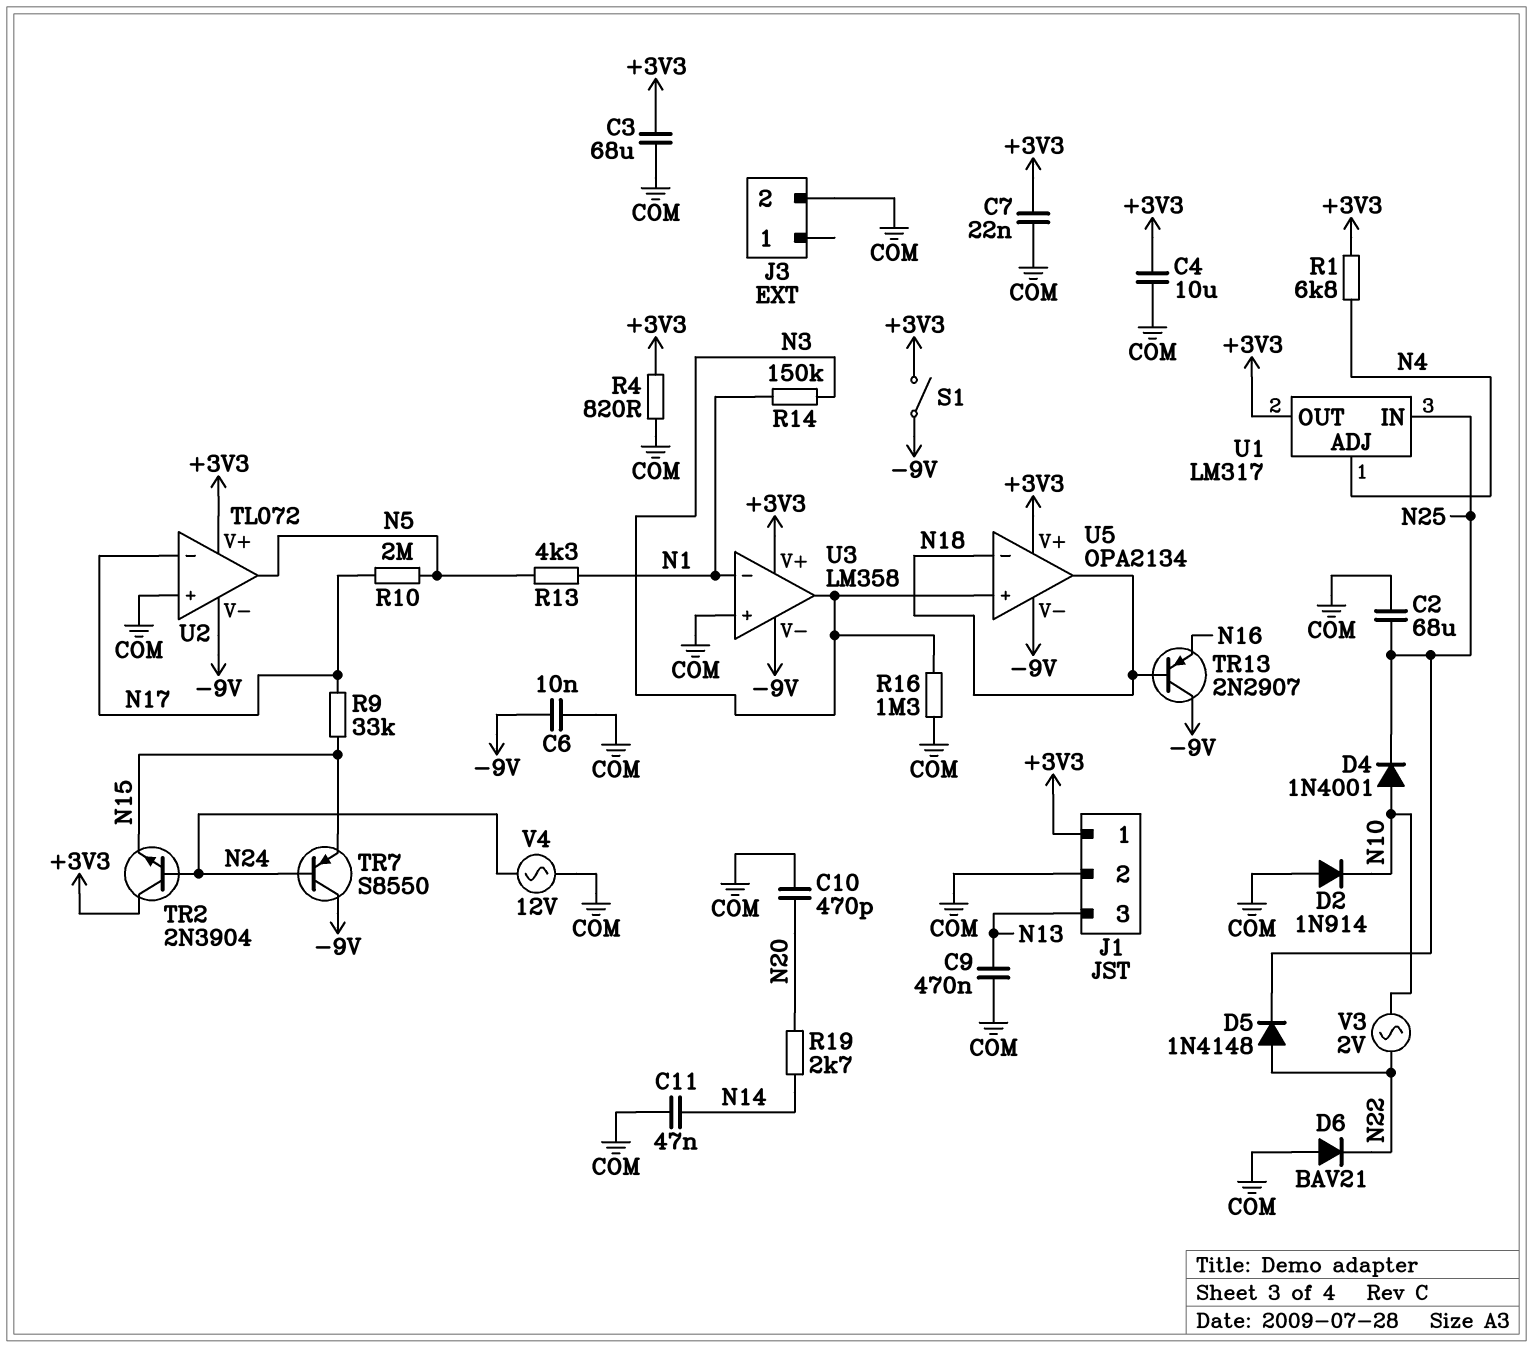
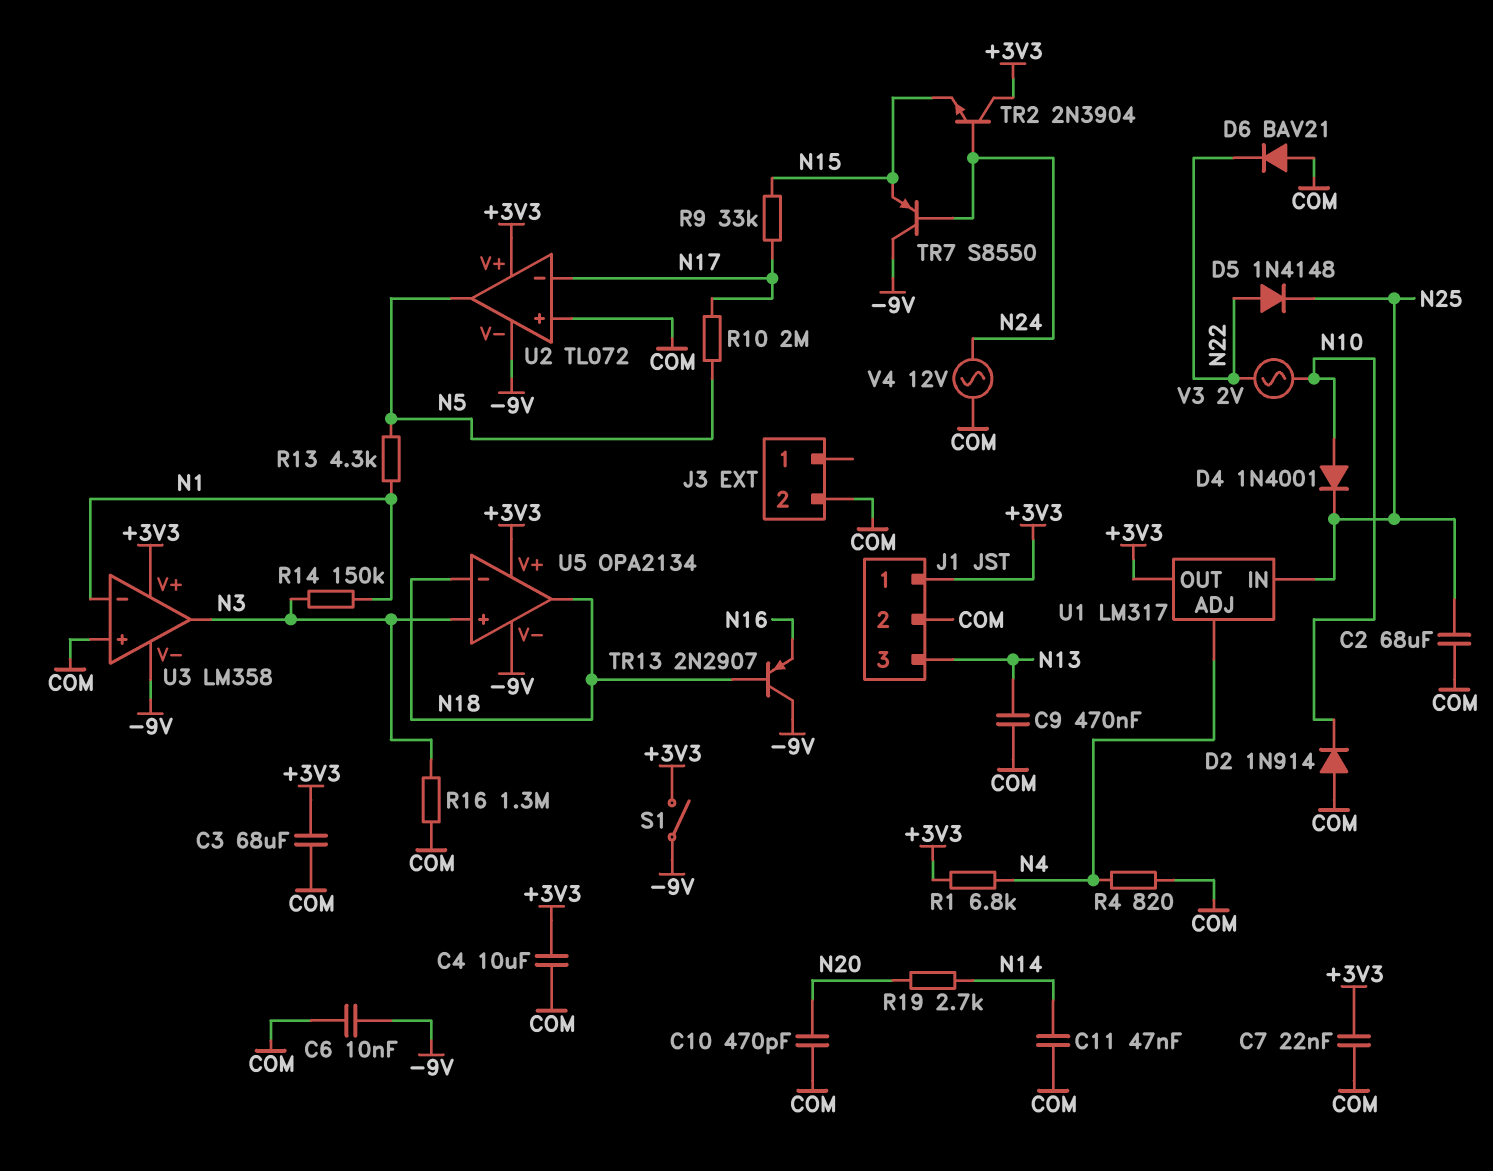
R4: 820 (+3V3, COM) -> 820 (COM, N4)

